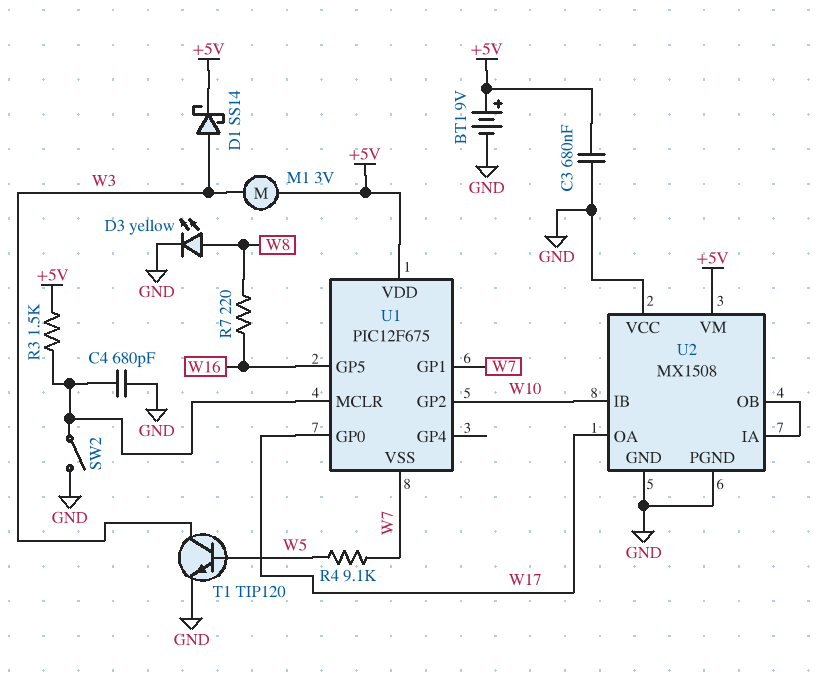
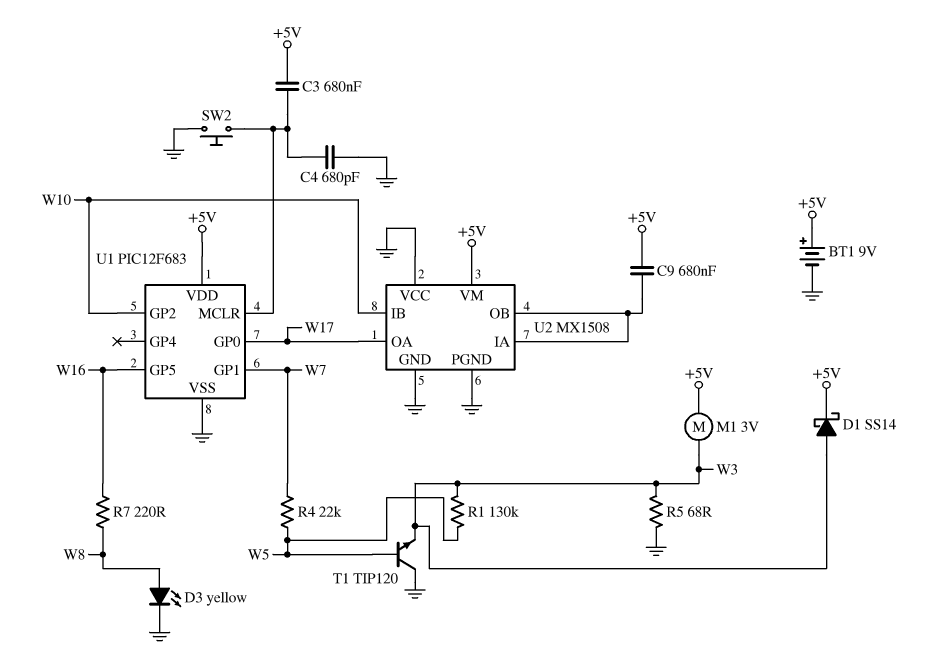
C3: 680nF (+5V, GND) -> 680nF (+5V, U1/MCLR)
C9: none -> 680nF (+5V, U2/IA)
R1: none -> 130k (W3, W5)
R3: 1.5k (+5V, U1/MCLR) -> none
R4: 9.1k (W5, W7) -> 22k (W5, W7)
R5: none -> 68 (GND, W3)
SW2: switch (GND, U1/MCLR) -> button (GND, U1/MCLR)
T1: NPN TIP120 (B W5, C W3, E GND) -> NPN TIP120 (B W5, C GND, E W3)
U1: PIC12F675 -> PIC12F683
U1 pin VSS: W7 -> GND

